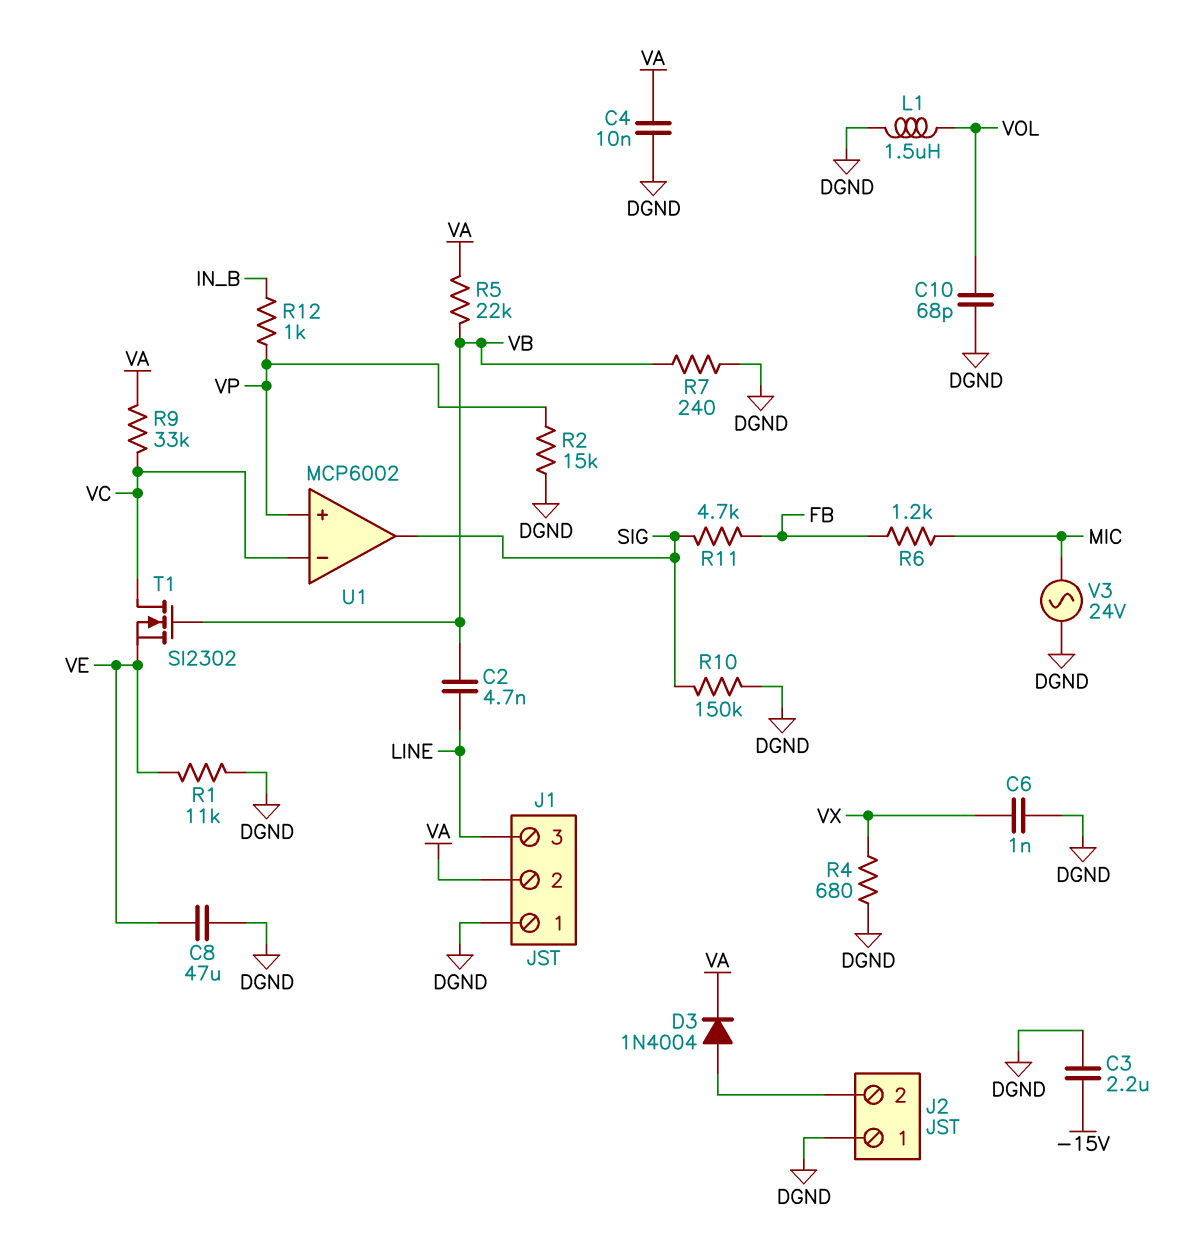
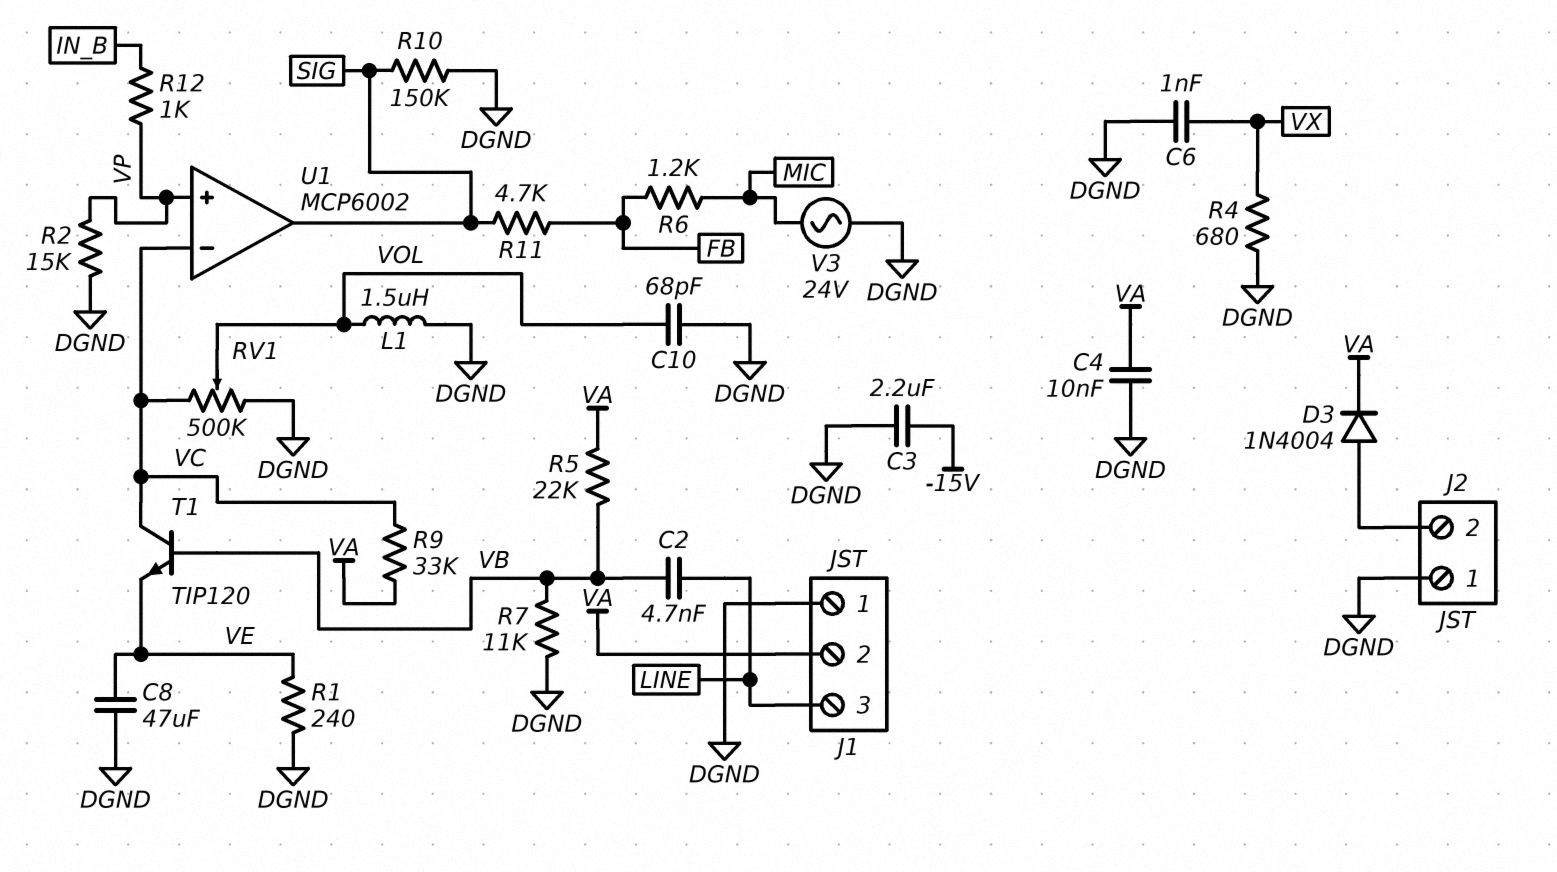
R1: 11k (DGND, VE) -> 240 (DGND, VE)
R7: 240 (DGND, VB) -> 11k (DGND, VB)
RV1: none -> 500k (DGND, VC, wiper VOL)
T1: NMOS SI2302 (G VB, D VC, S VE) -> NPN TIP120 (B VB, C VC, E VE)

